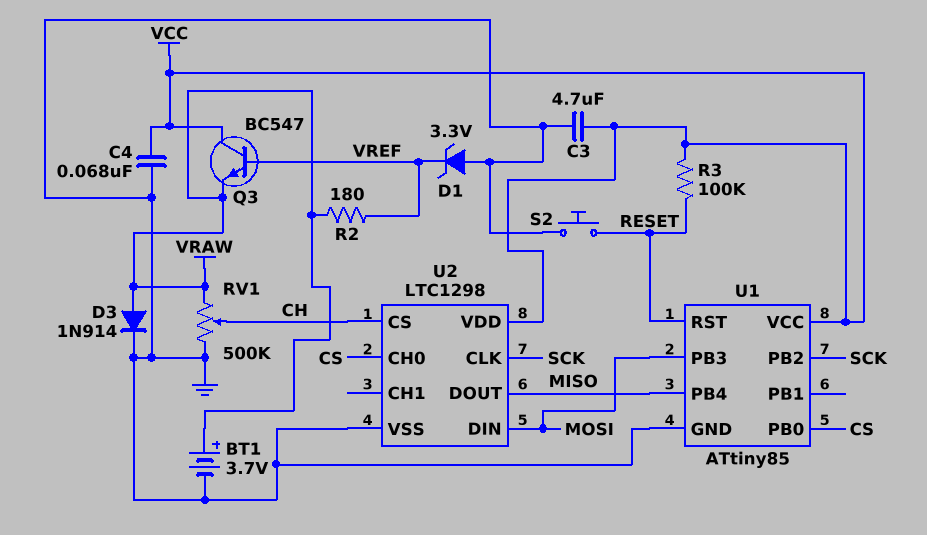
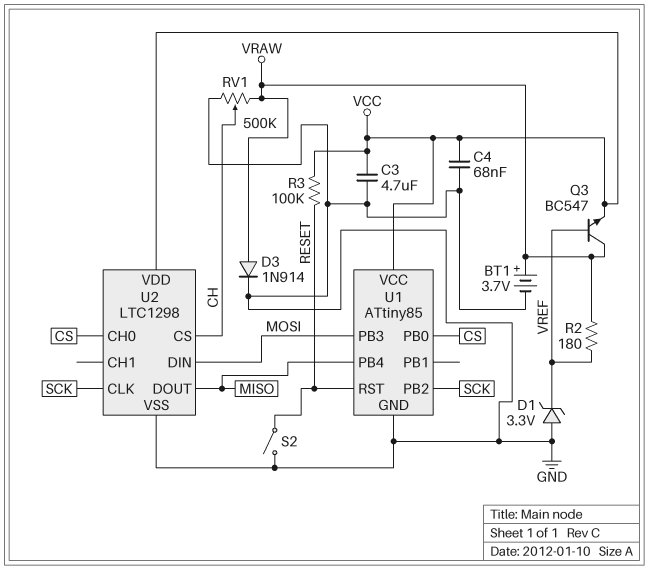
Q3: NPN BC547 (B VREF, C VCC, E VRAW) -> NPN BC547 (B VREF, C VRAW, E VCC)
S2: button (GND, RESET) -> switch (GND, RESET)

